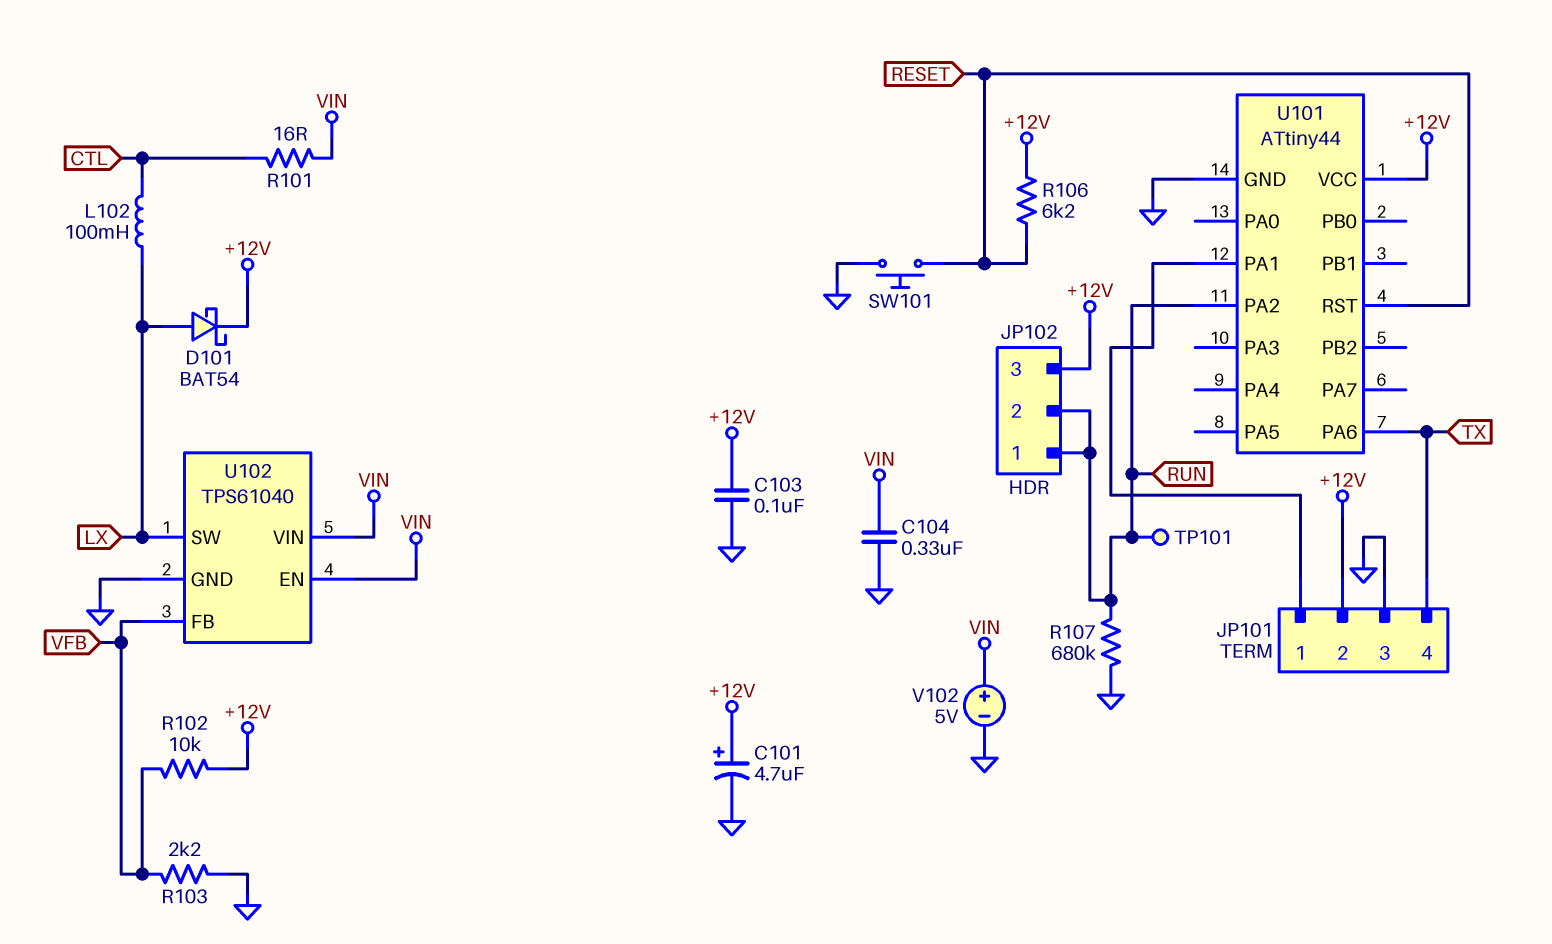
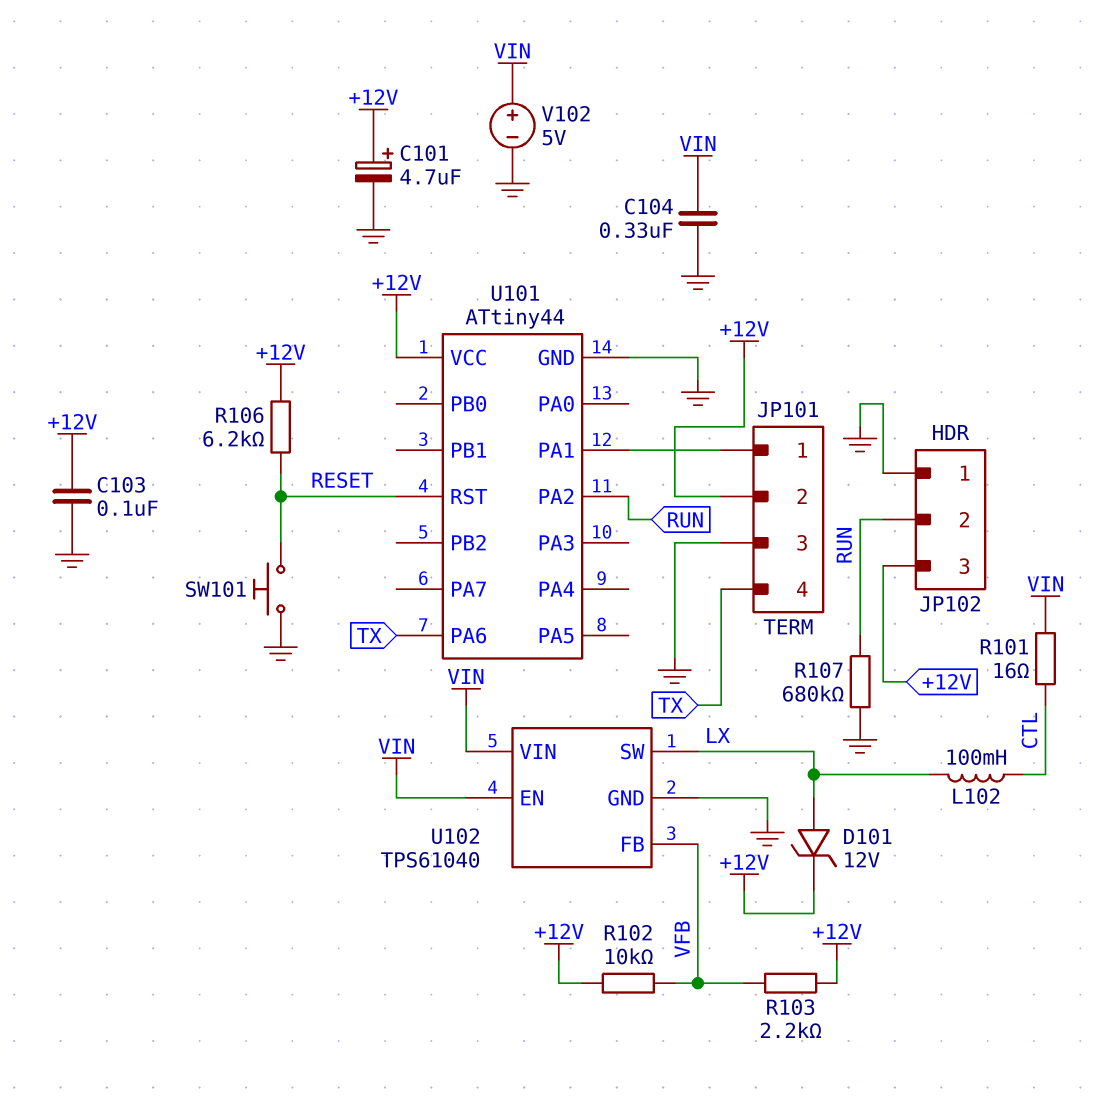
D101: schottky BAT54 (A LX, K +12V) -> zener 12V (A LX, K +12V)
JP102 pin 1: RUN -> GND
R103: 2.2k (GND, VFB) -> 2.2k (+12V, VFB)
TP101: test point (RUN) -> none

